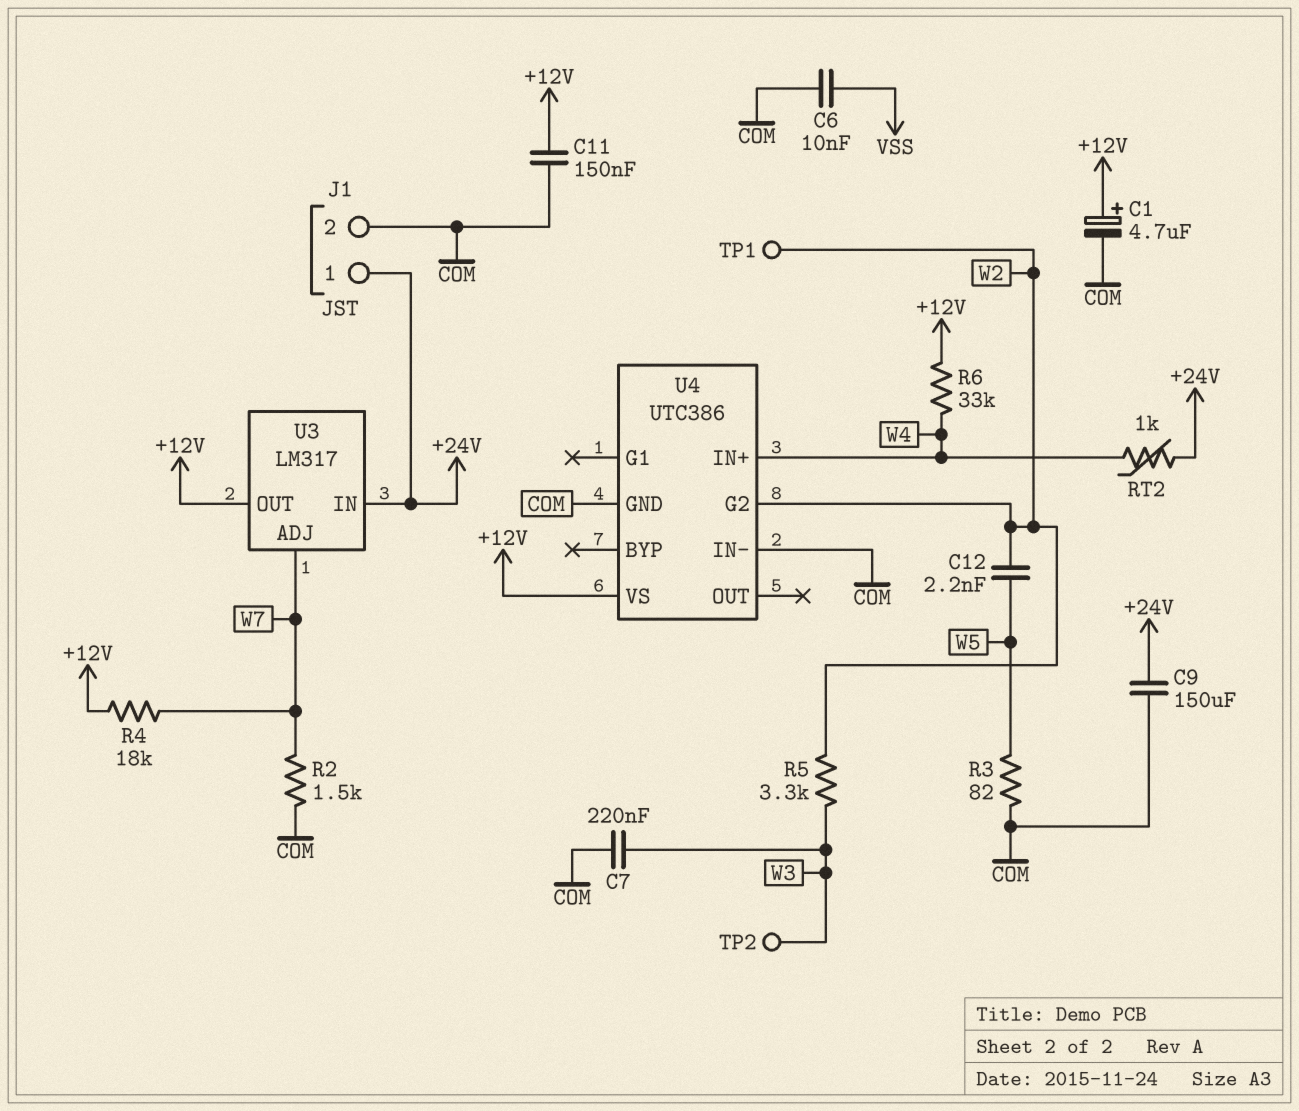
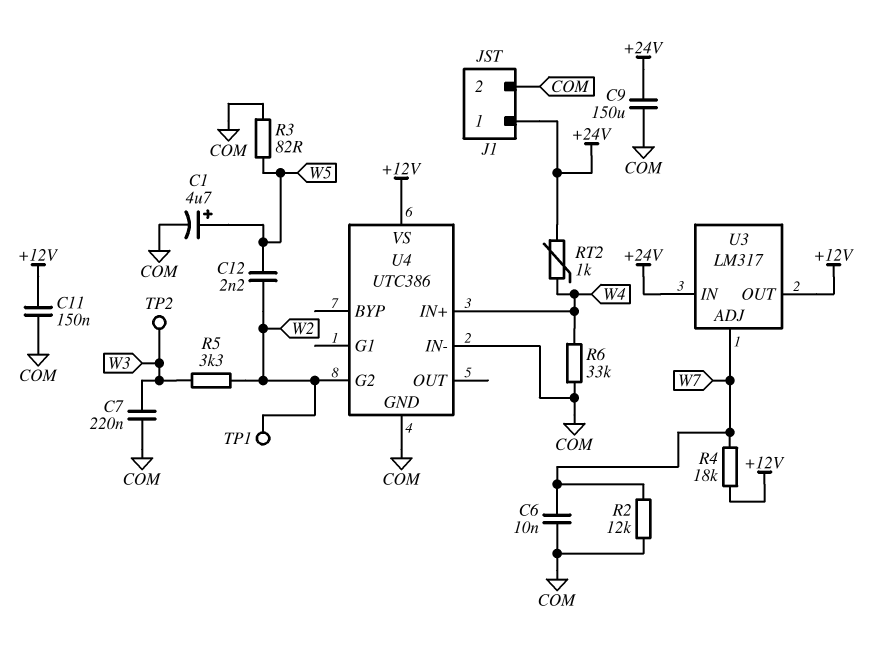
C1: 4.7uF (plus +12V, minus COM) -> 4.7uF (plus W5, minus COM)
C6: 10nF (COM, VSS) -> 10nF (COM, W7)
R2: 1.5k (COM, W7) -> 12k (COM, W7)
R6: 33k (+12V, W4) -> 33k (COM, W4)

